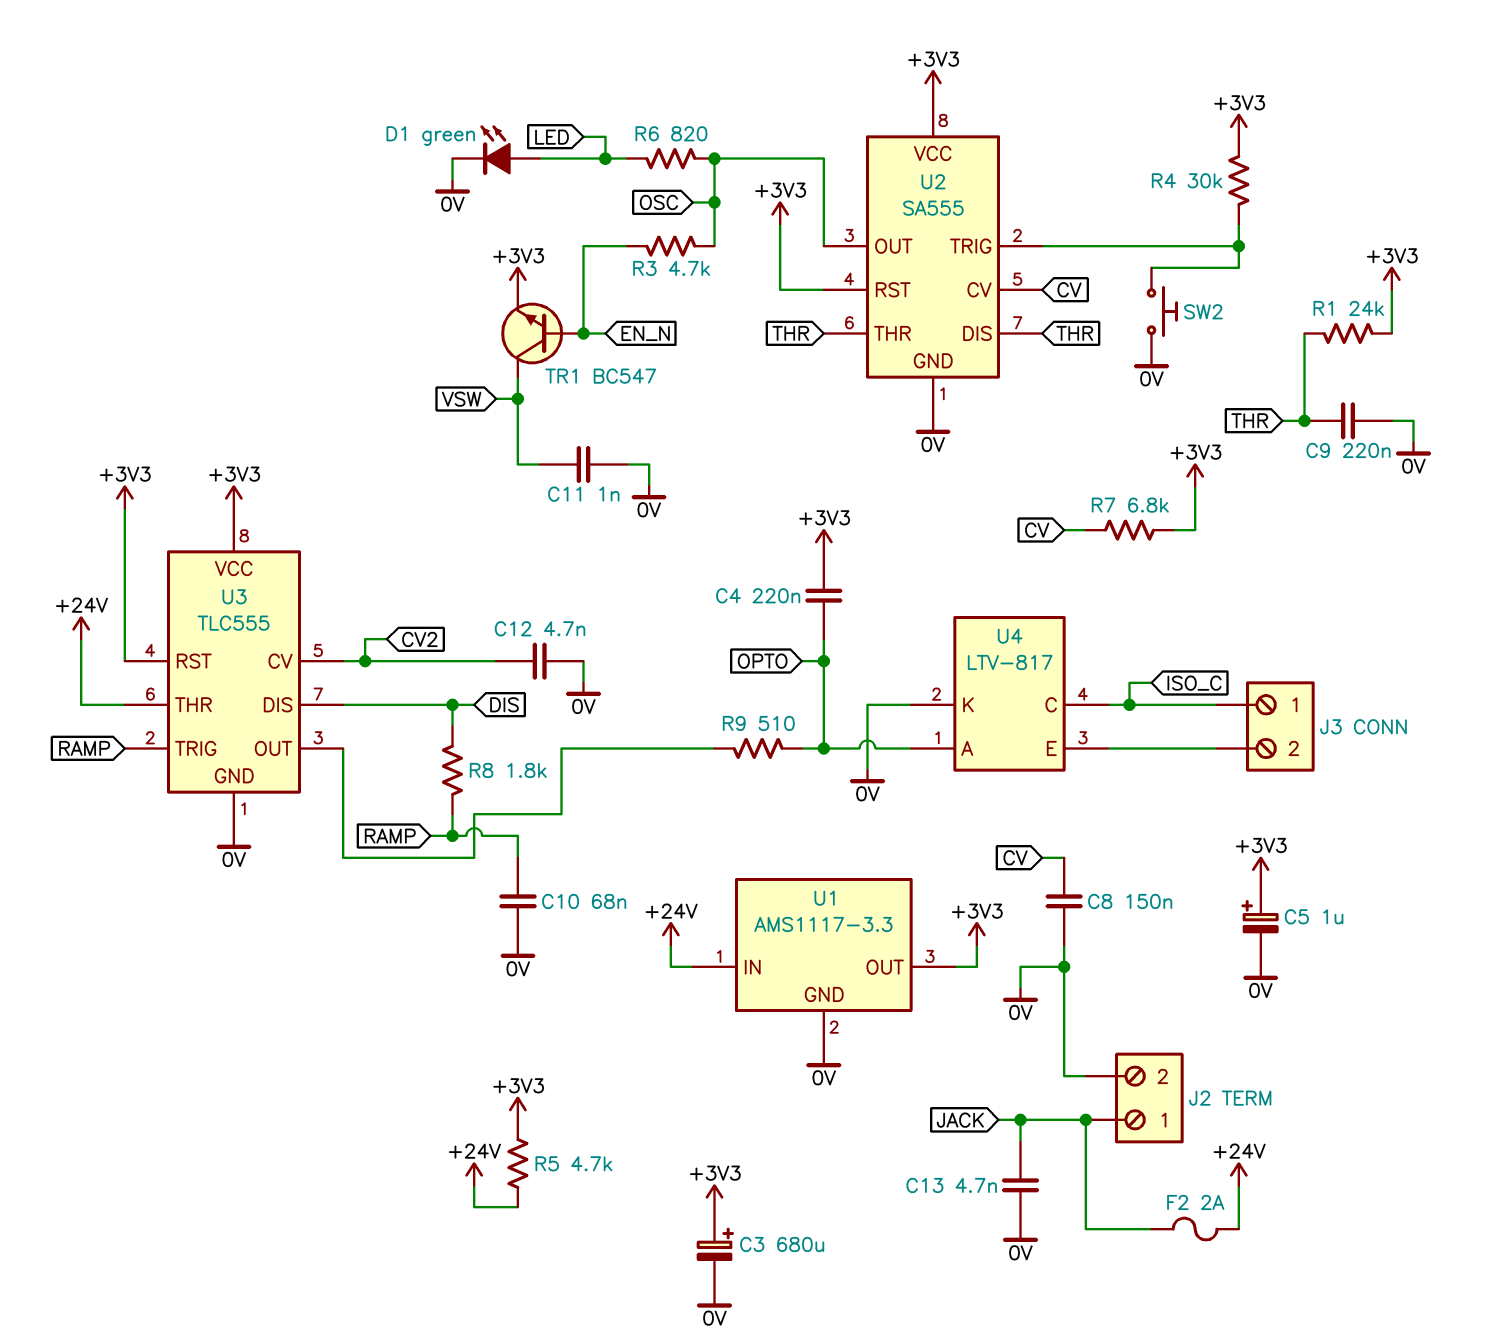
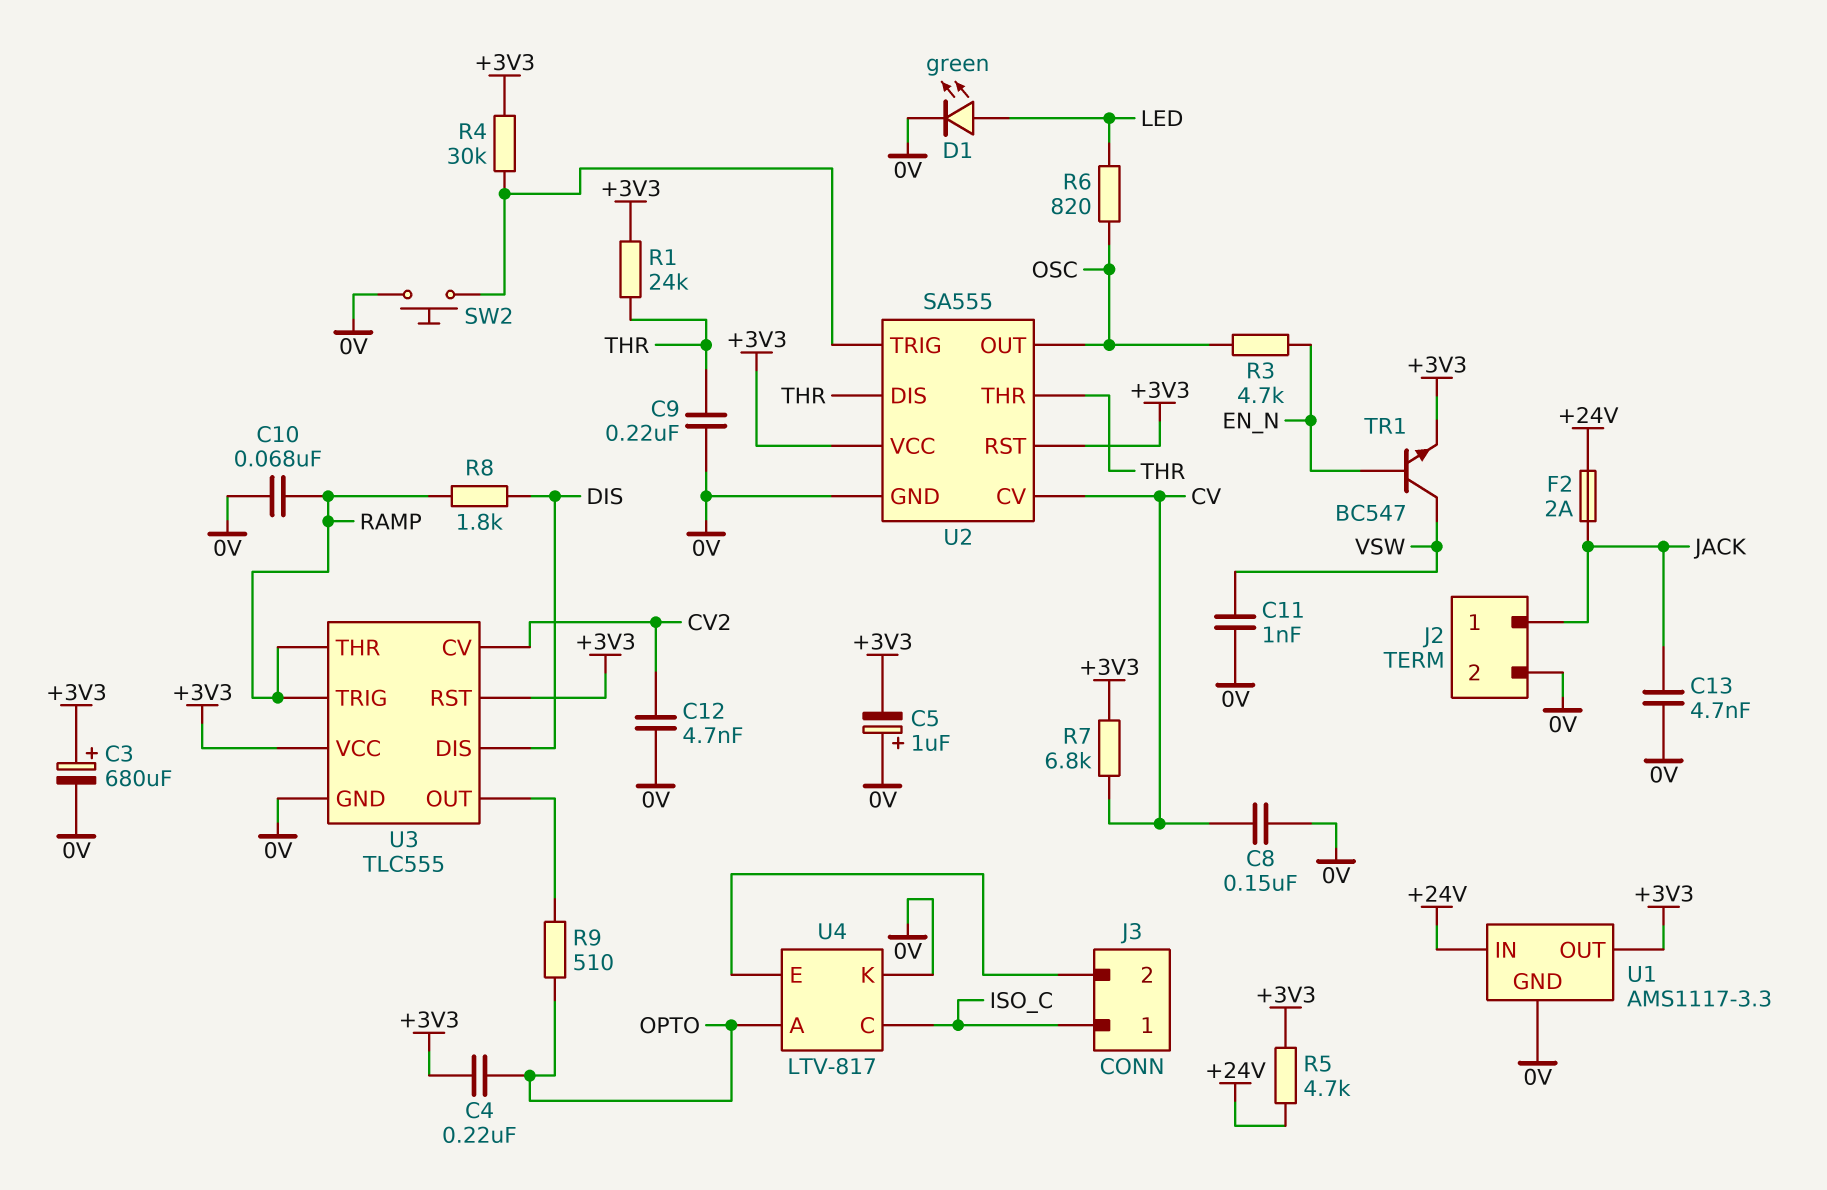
C5: 1uF (plus +3V3, minus 0V) -> 1uF (plus 0V, minus +3V3)
U3 pin THR: +24V -> RAMP

